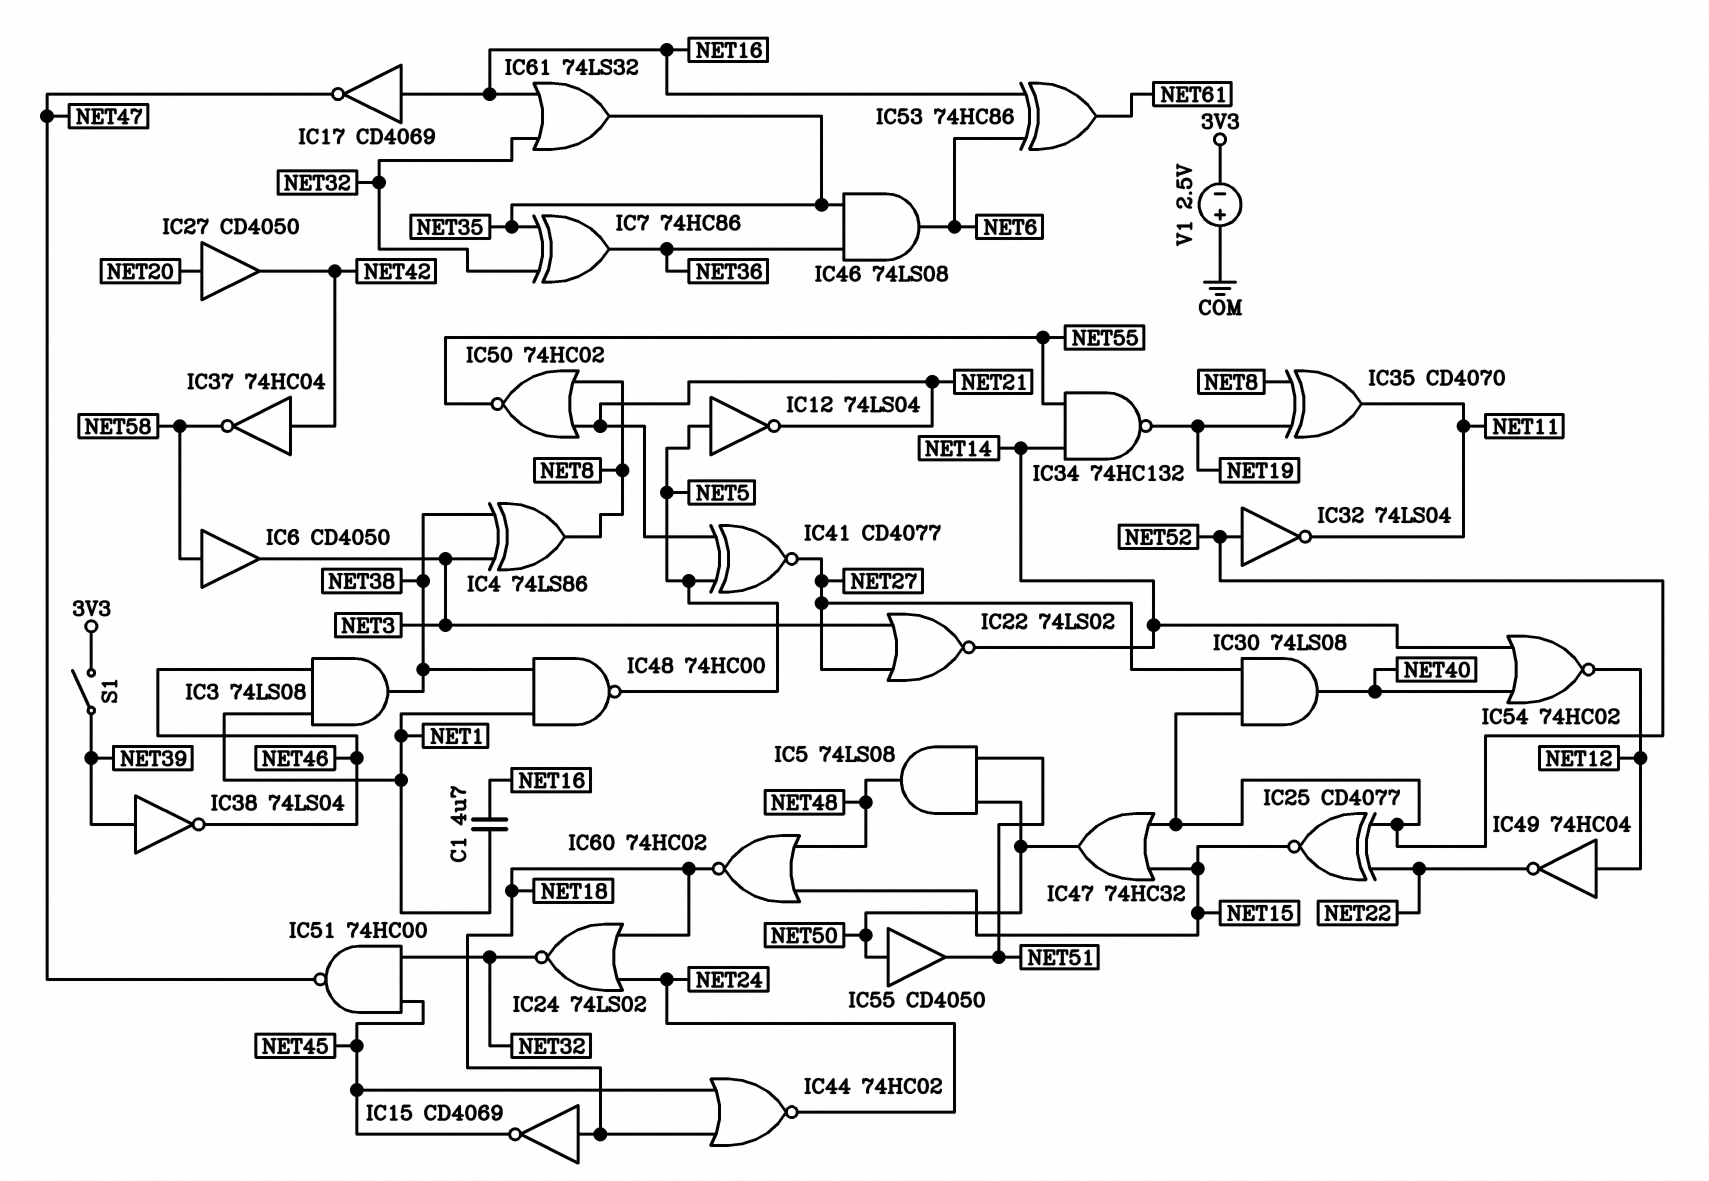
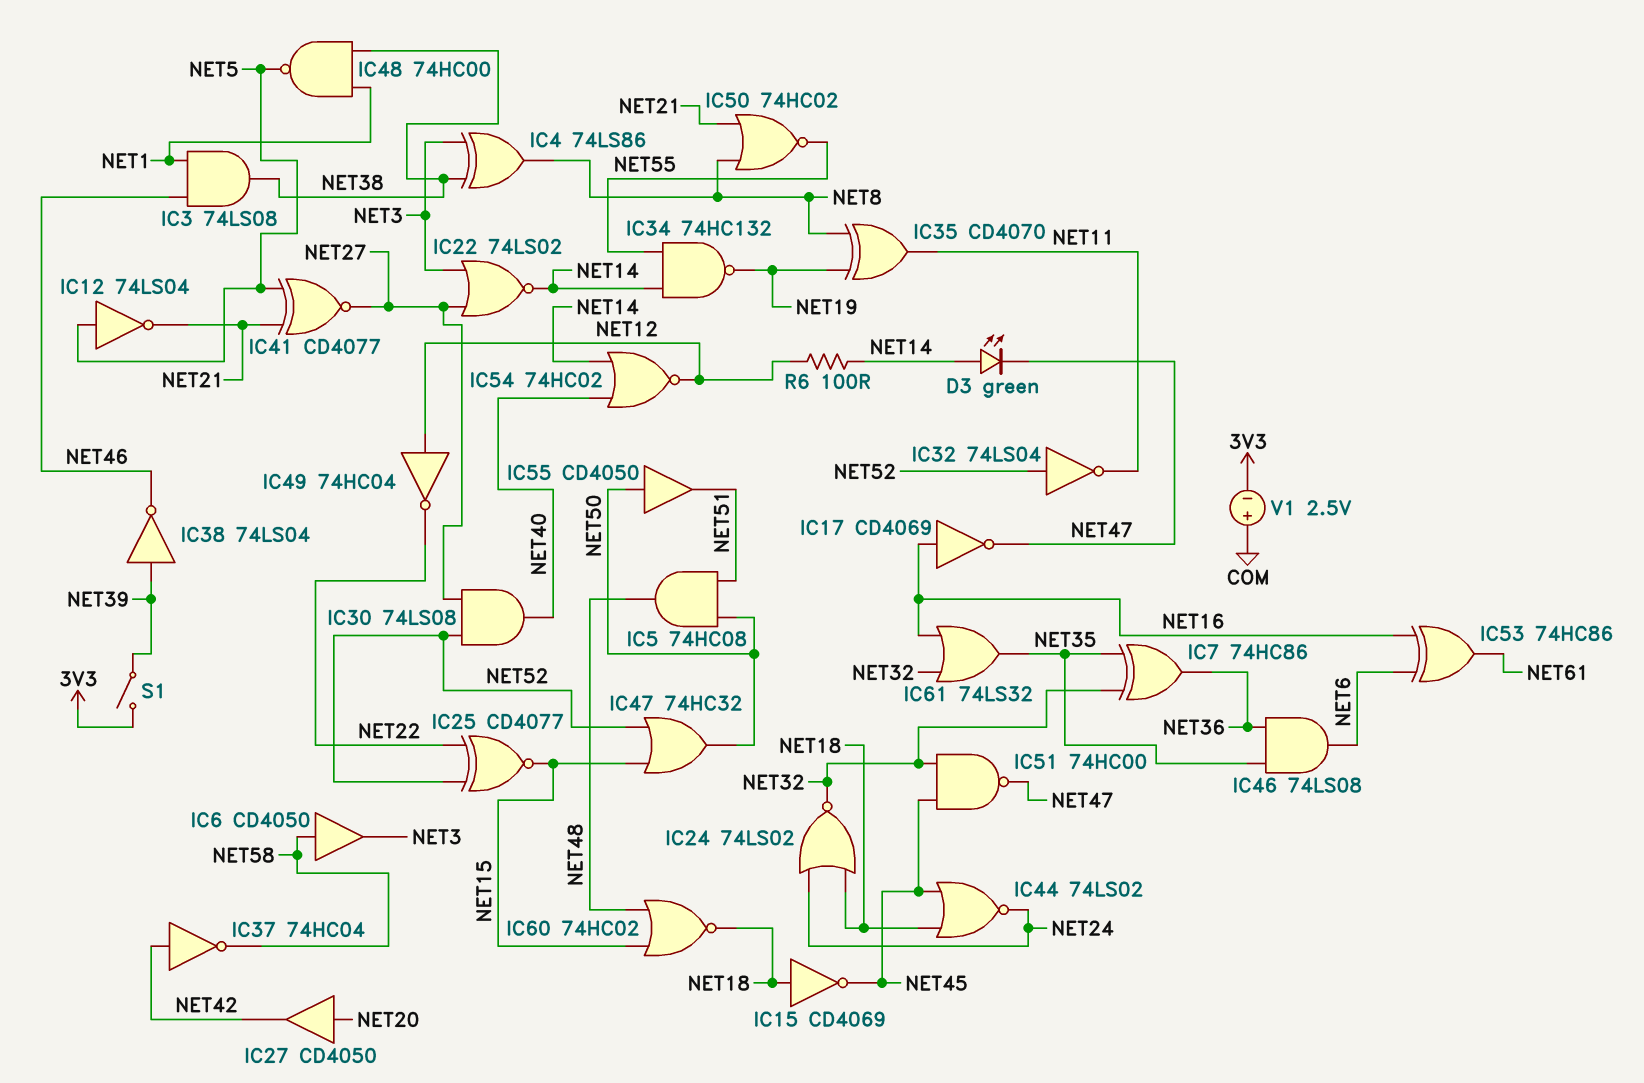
C1: 4.7uF (NET1, NET16) -> none
D3: none -> LED green (A NET14, K NET47)
IC5: AND 74LS08 (in NET50, in NET51, out NET48) -> AND 74HC08 (in NET50, in NET51, out NET48)
IC44: NOR 74HC02 (in NET18, in NET45, out NET24) -> NOR 74LS02 (in NET18, in NET45, out NET24)
R6: none -> 100 (NET12, NET14)

